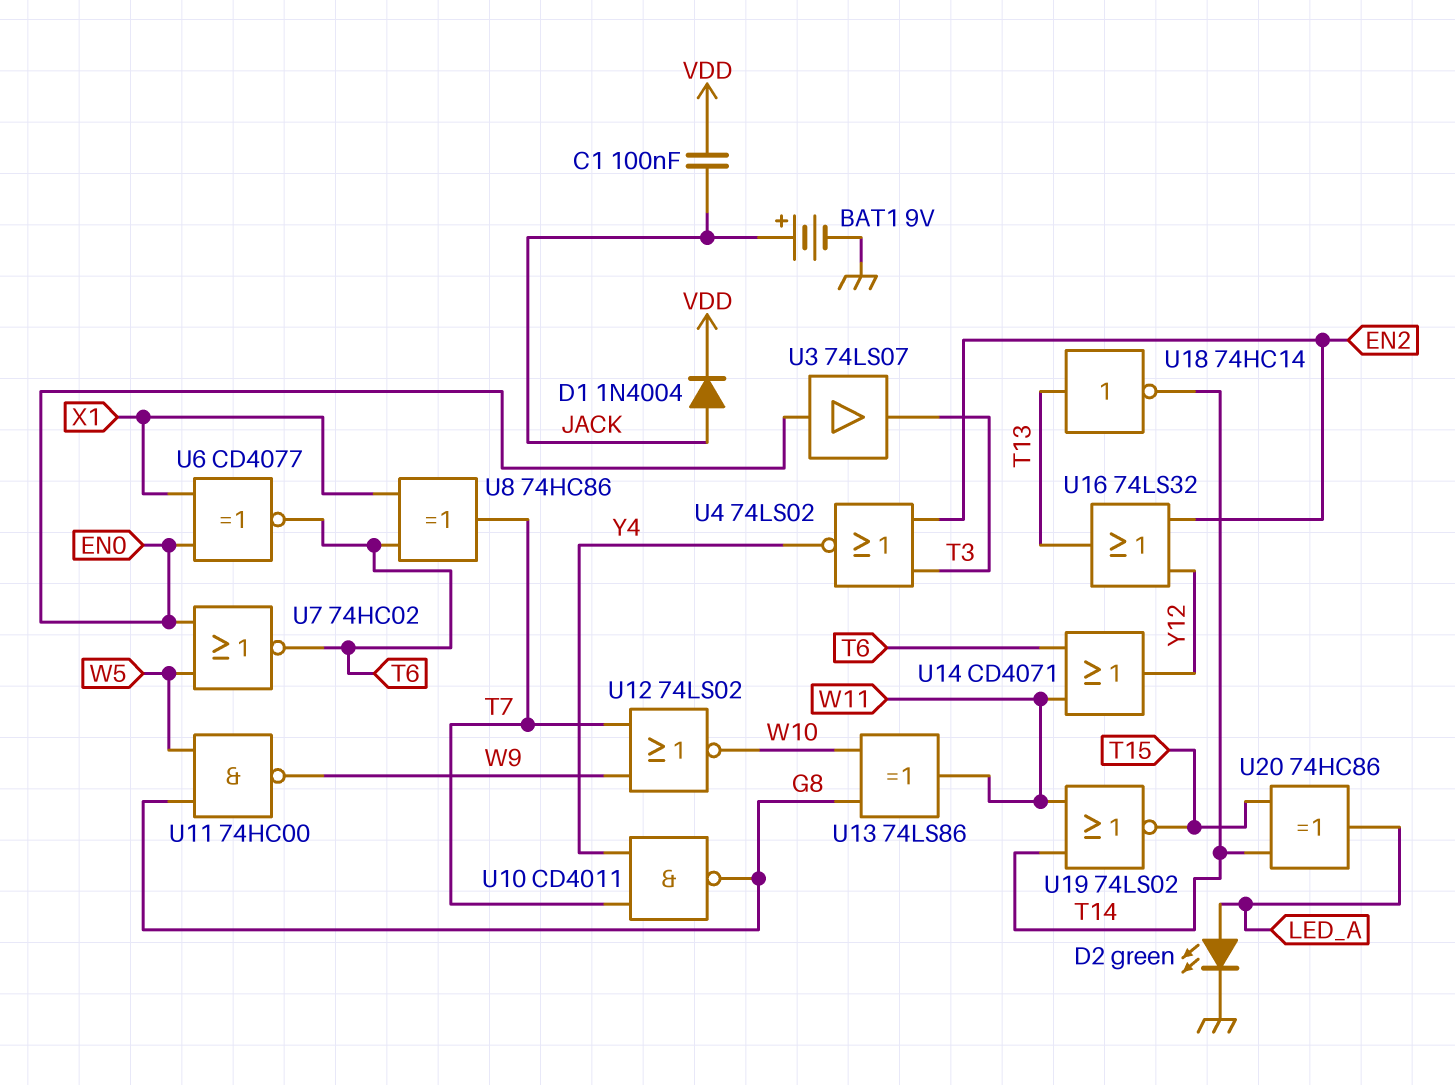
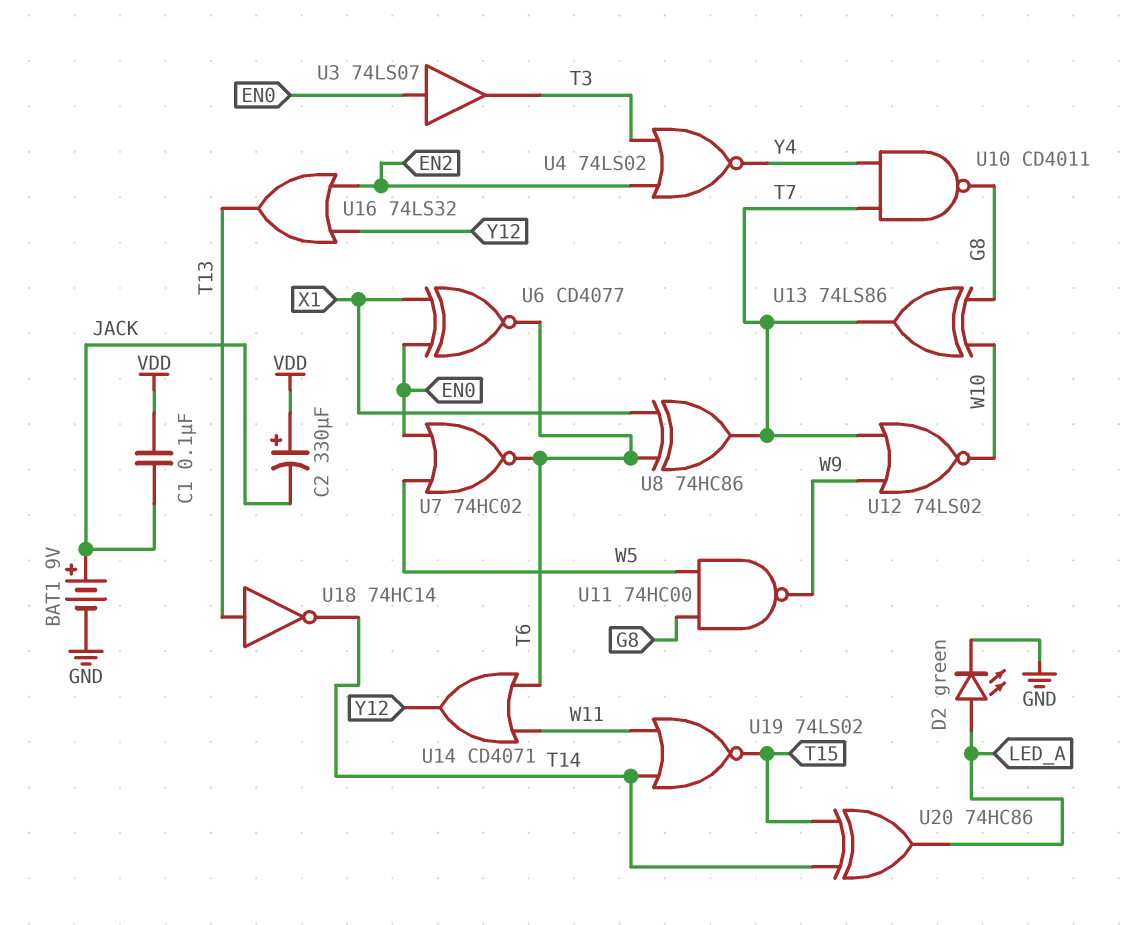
C2: none -> 330uF (plus VDD, minus JACK)
D1: diode 1N4004 (A JACK, K VDD) -> none
U13: XOR 74LS86 (in G8, in W10, out W11) -> XOR 74LS86 (in G8, in W10, out T7)

